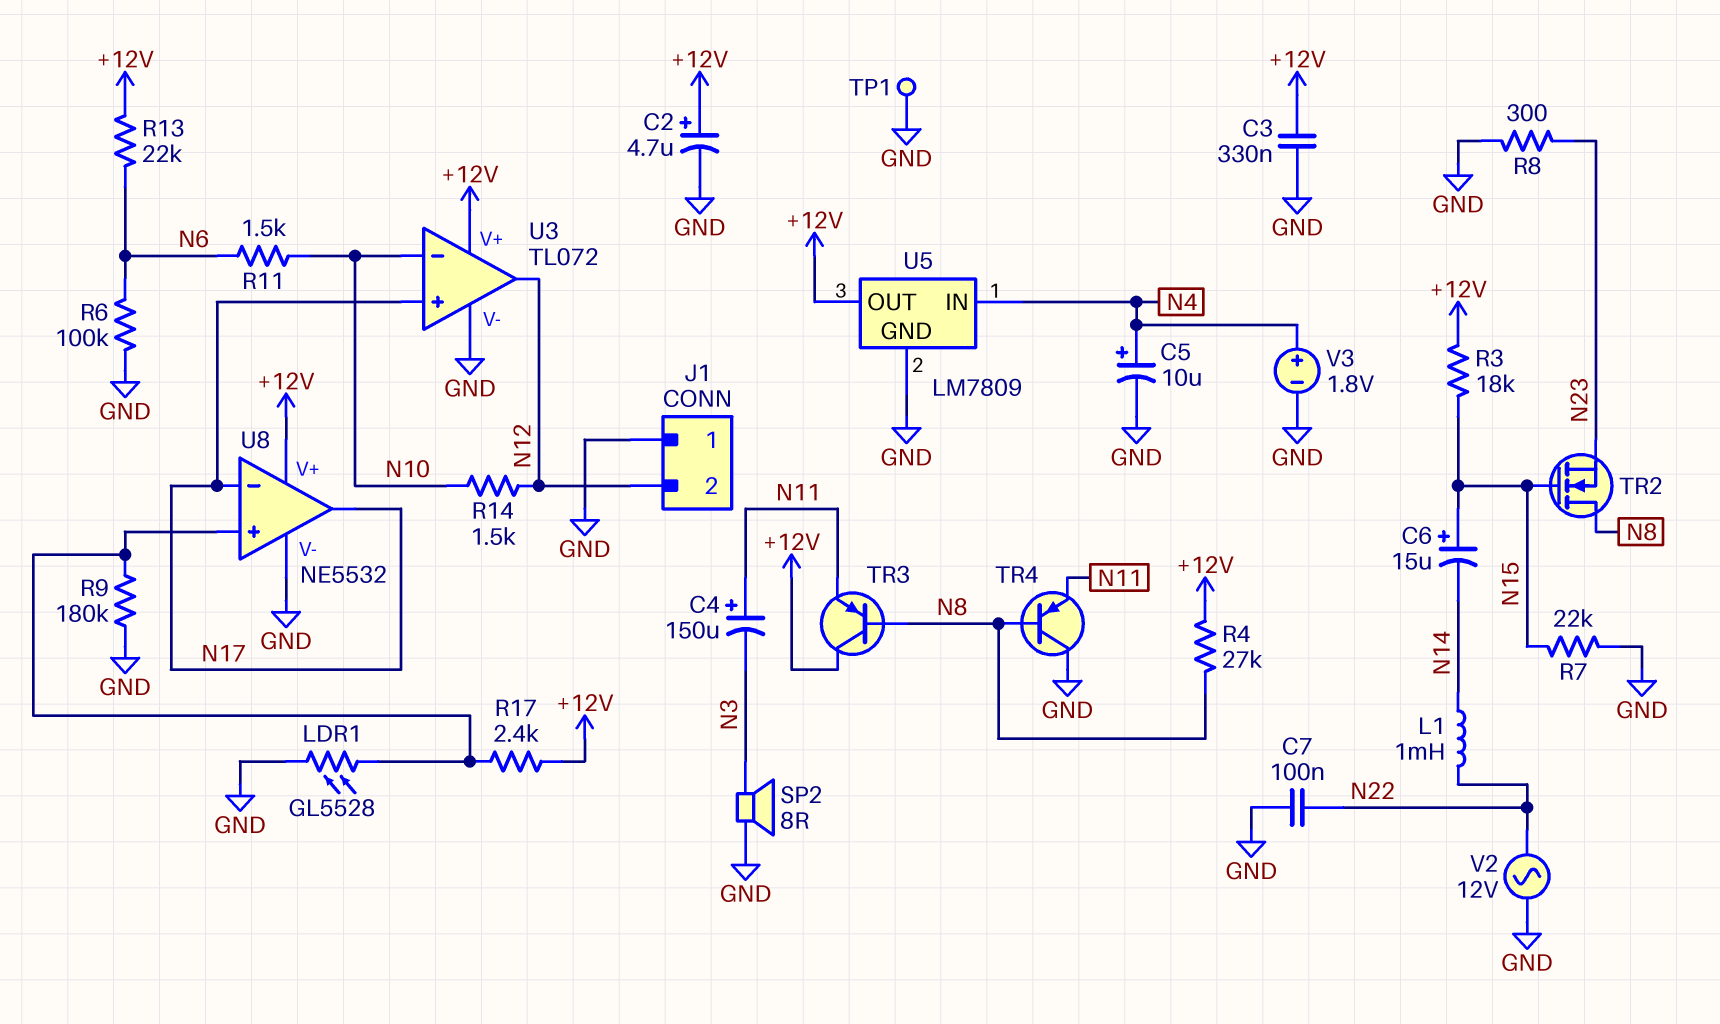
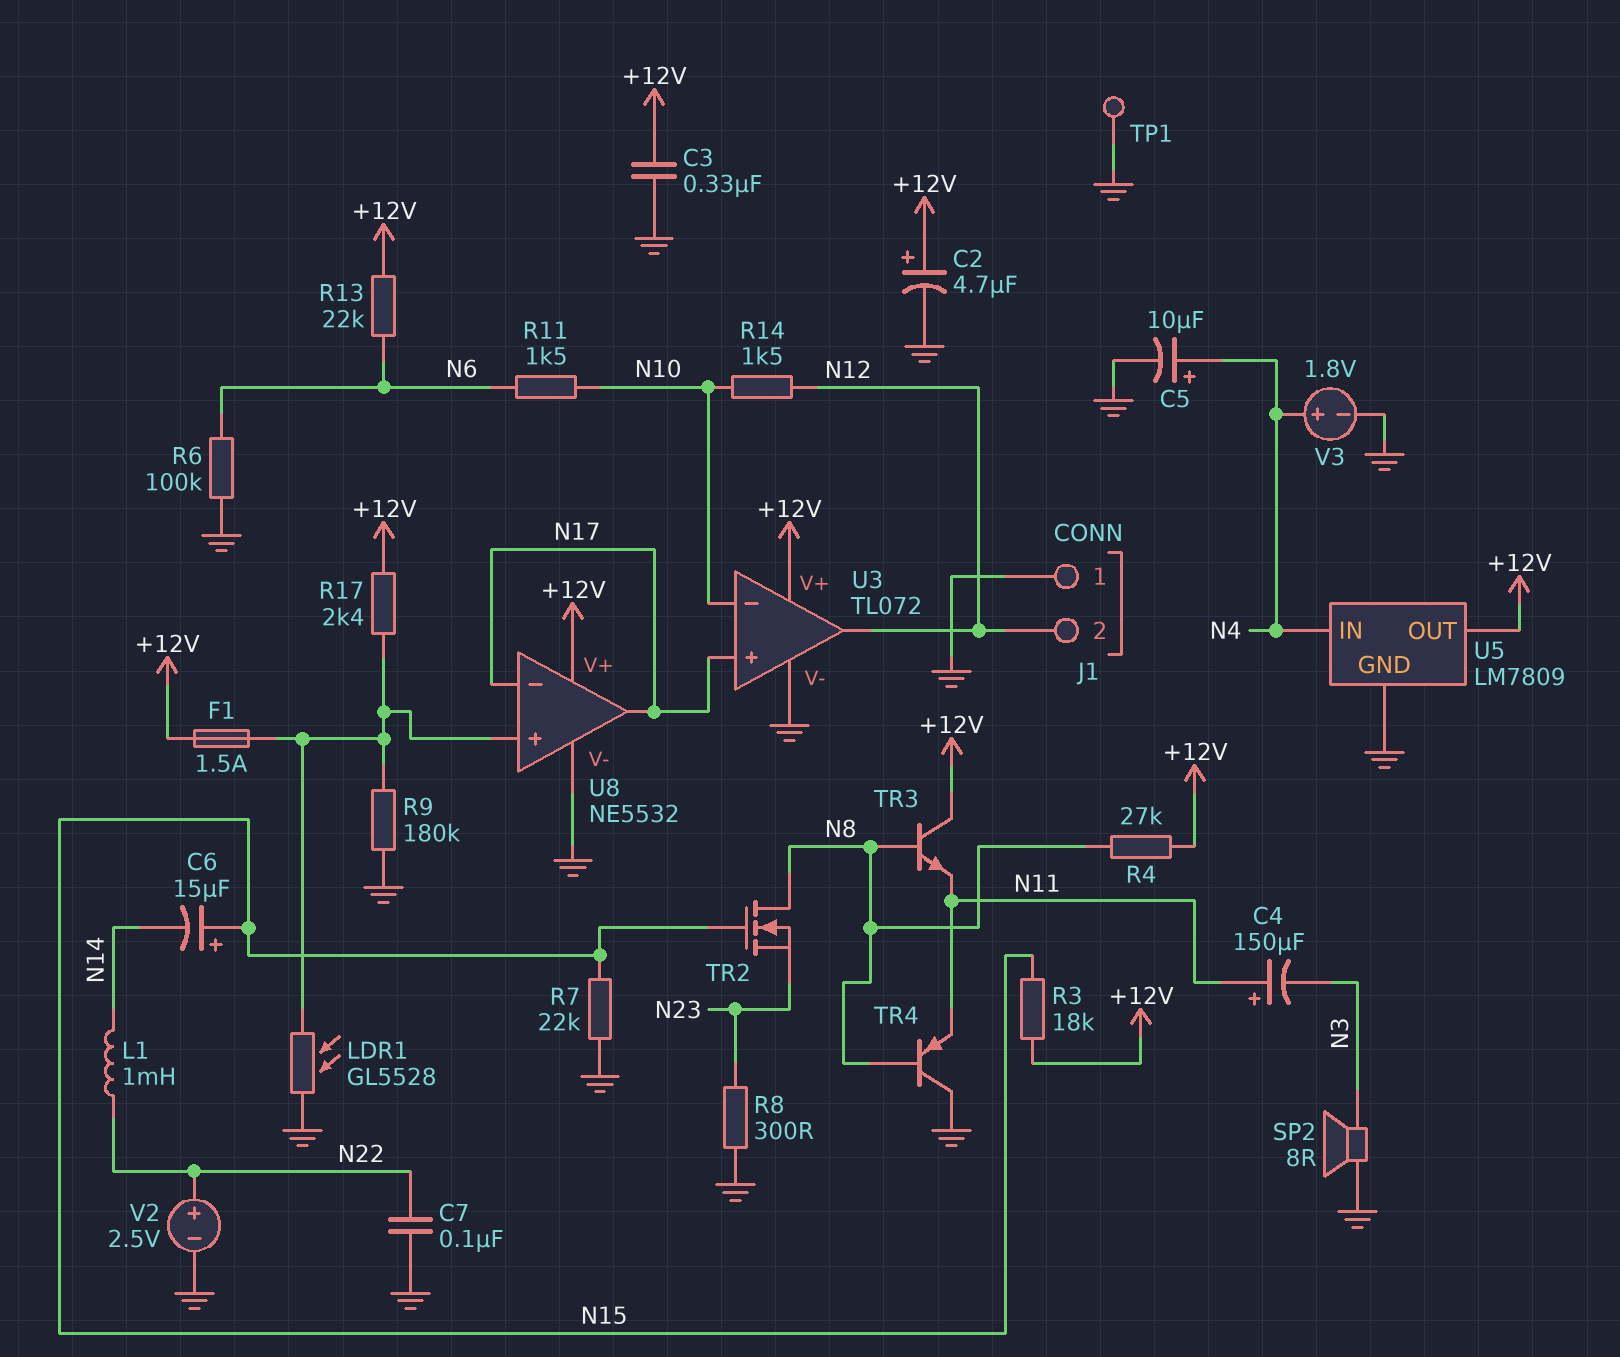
F1: none -> 1.5A (+12V, U8/in+)
TR3: PNP (B N8, C +12V, E N11) -> NPN (B N8, C +12V, E N11)
V2: AC 12V (GND, N22) -> 2.5V (plus N22, minus GND)

